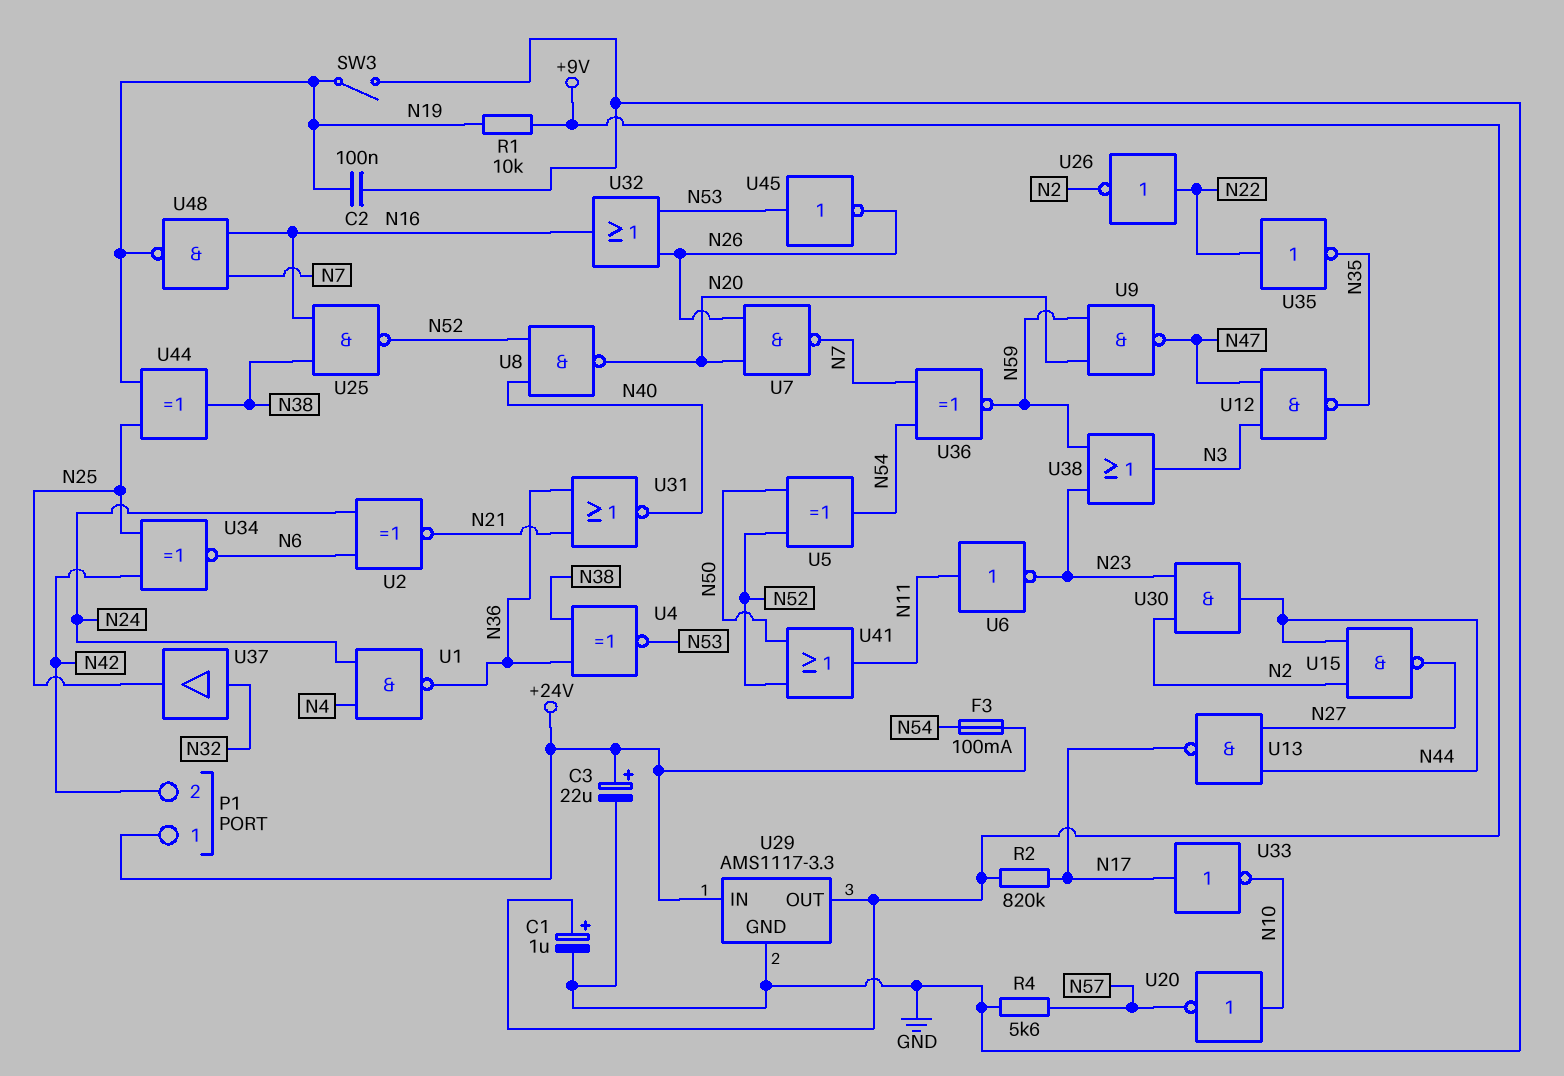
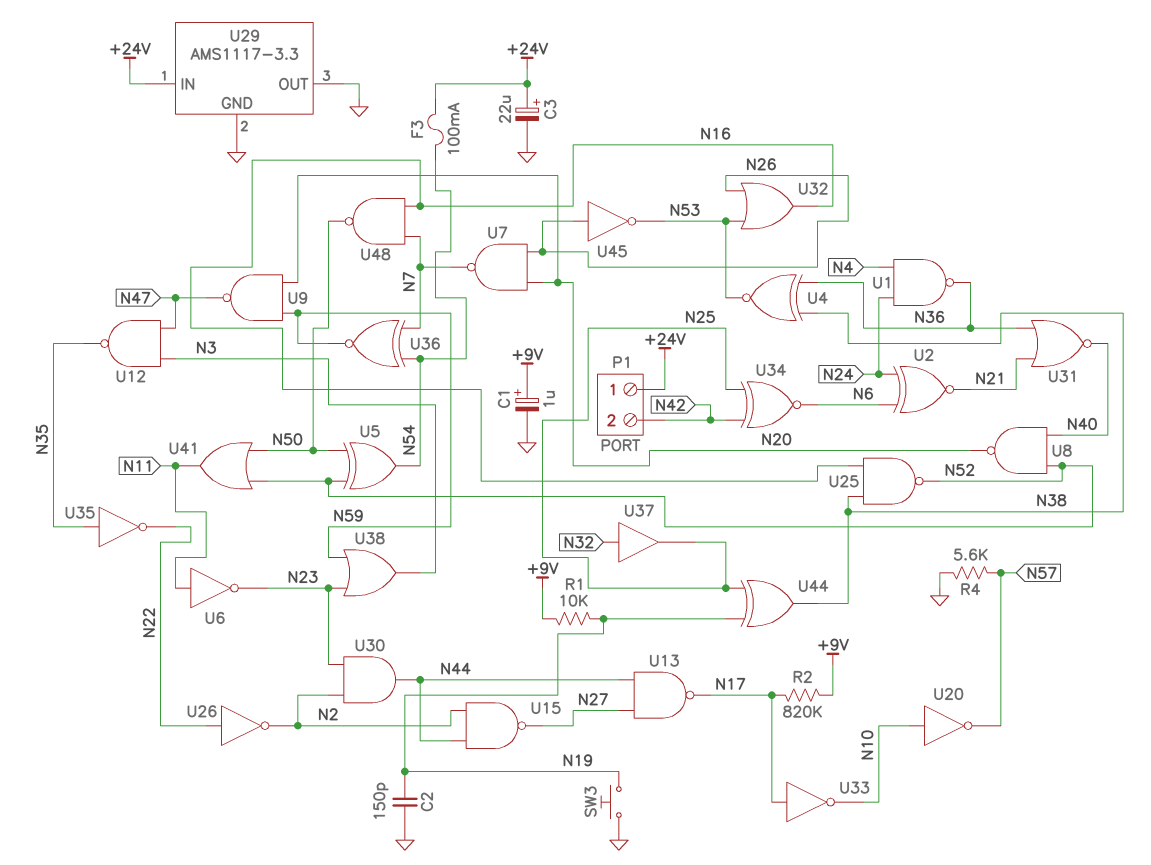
C2: 100nF (GND, N19) -> 150pF (GND, N19)
SW3: switch (GND, N19) -> button (GND, N19)
U29 pin OUT: +9V -> GND
U35: NOT (in N22, out N35) -> NOT (in N35, out N22)
U45: NOT (in N53, out N26) -> NOT (in N26, out N53)
U48: NAND (in N7, in N16, out N19) -> NAND (in N7, in N16, out N50)

